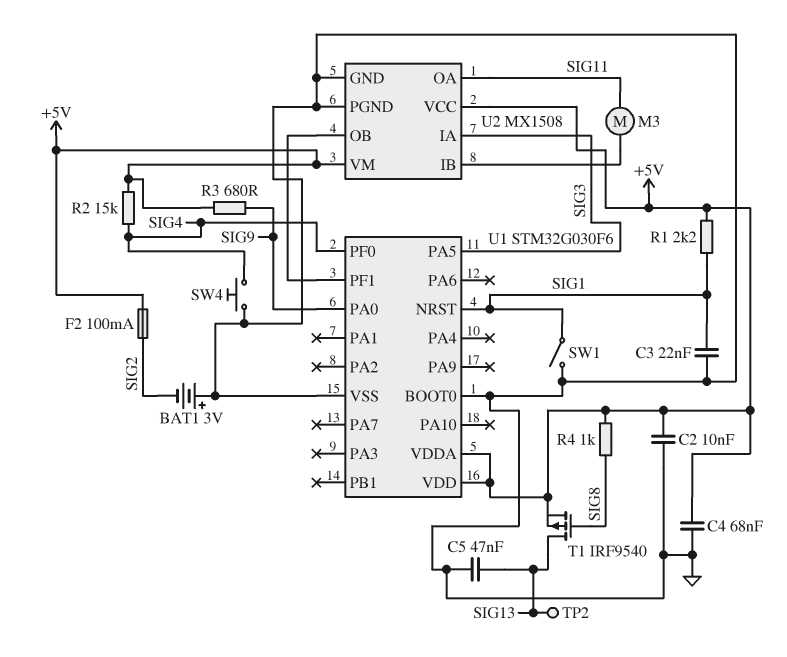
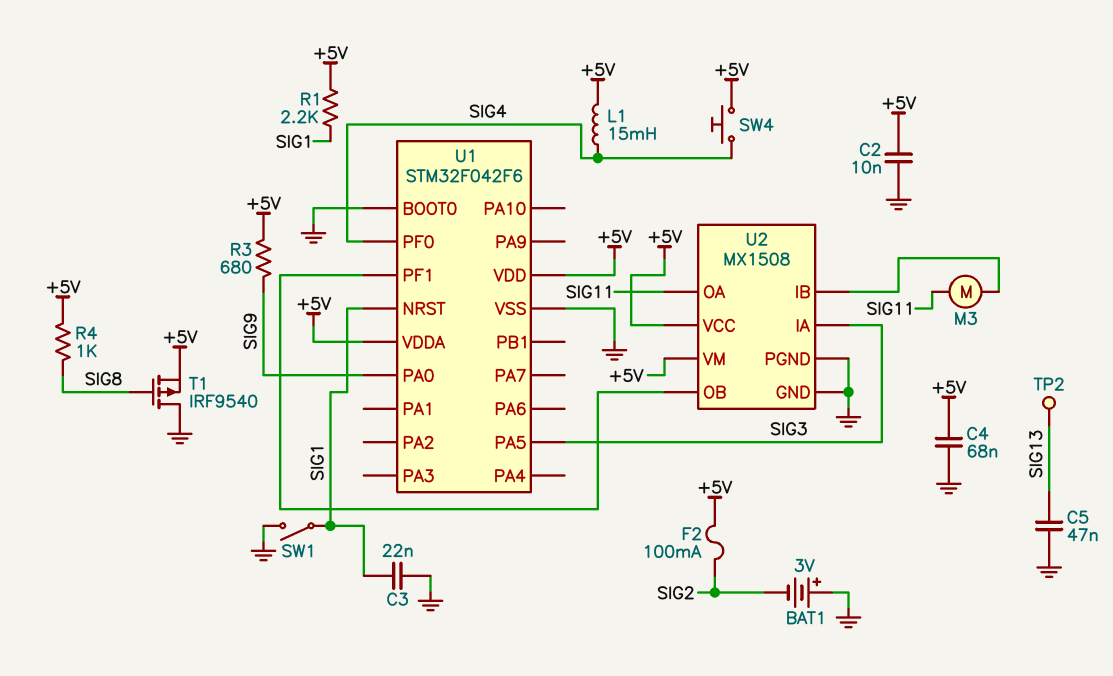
L1: none -> 15mH (+5V, SIG4)
R2: 15k (+5V, SIG4) -> none
SW4: button (GND, SIG4) -> button (+5V, SIG4)
T1: PMOS IRF9540 (G SIG8, D SIG13, S +5V) -> PMOS IRF9540 (G SIG8, D GND, S +5V)
U1: STM32G030F6 -> STM32F042F6

